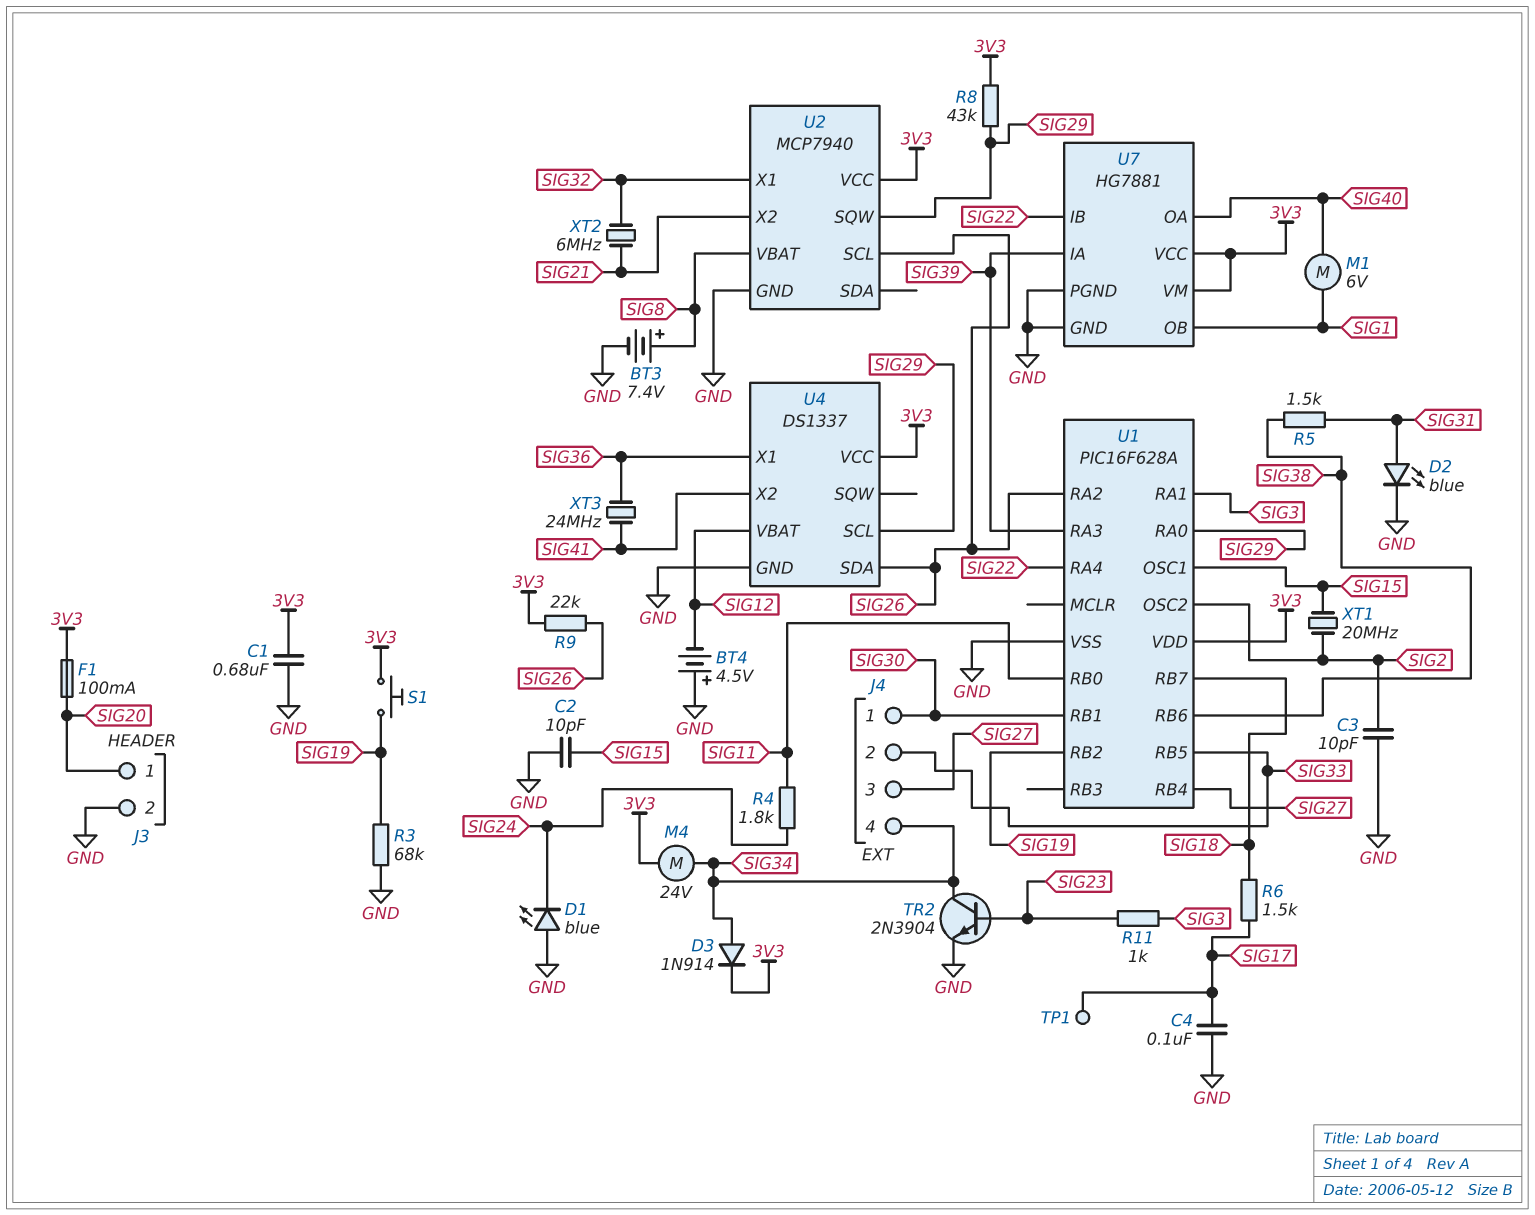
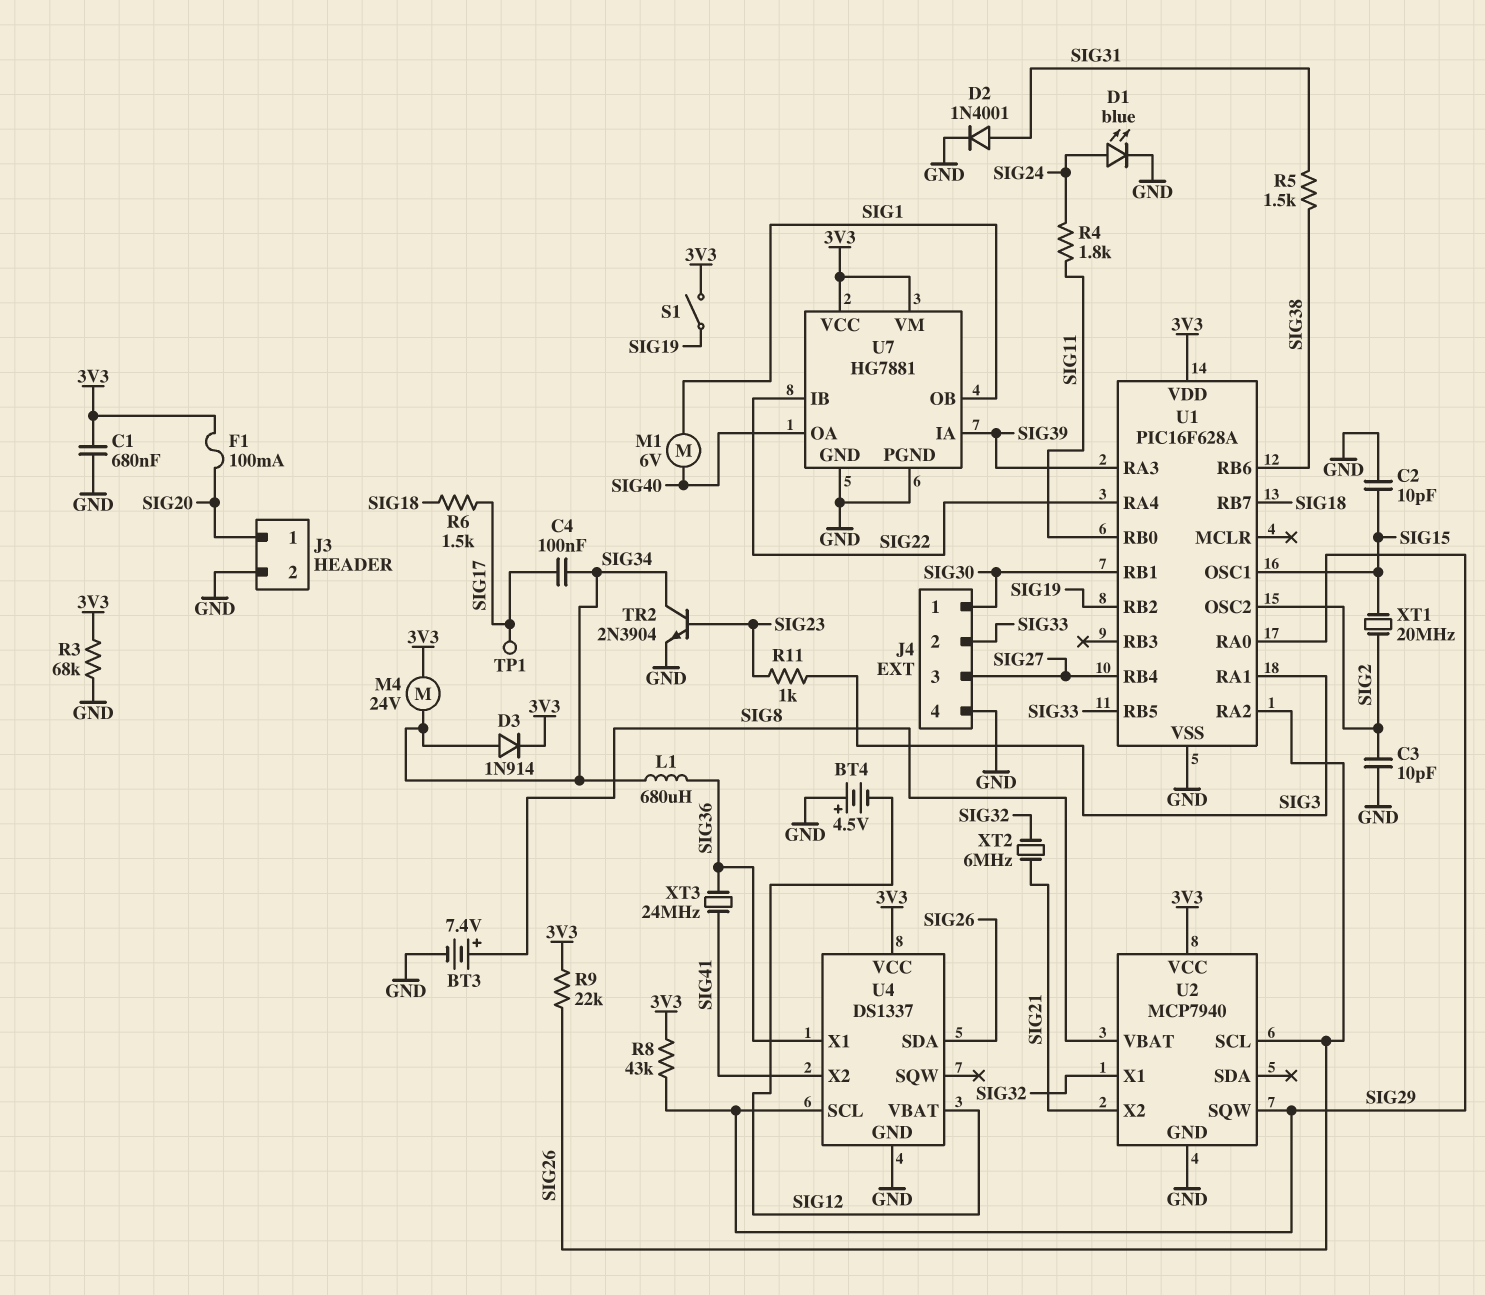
C4: 100nF (GND, SIG17) -> 100nF (SIG17, SIG34)
D1: LED blue (A GND, K SIG24) -> LED blue (A SIG24, K GND)
D2: LED blue (A SIG31, K GND) -> diode 1N4001 (A SIG31, K GND)
J4 pin 4: SIG34 -> GND
L1: none -> 680uH (SIG34, SIG36)
R3: 68k (GND, SIG19) -> 68k (3V3, GND)
S1: button (3V3, SIG19) -> switch (3V3, SIG19)

